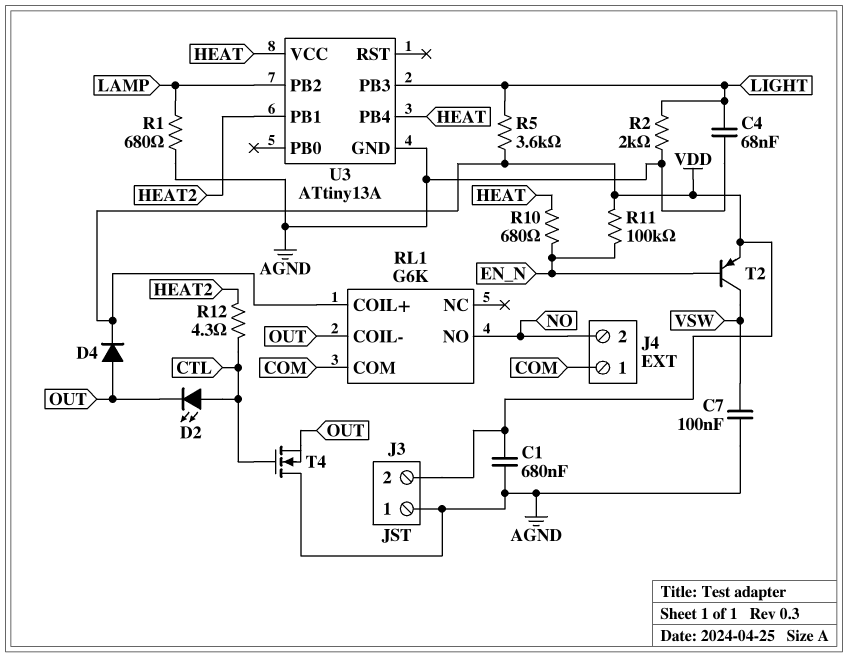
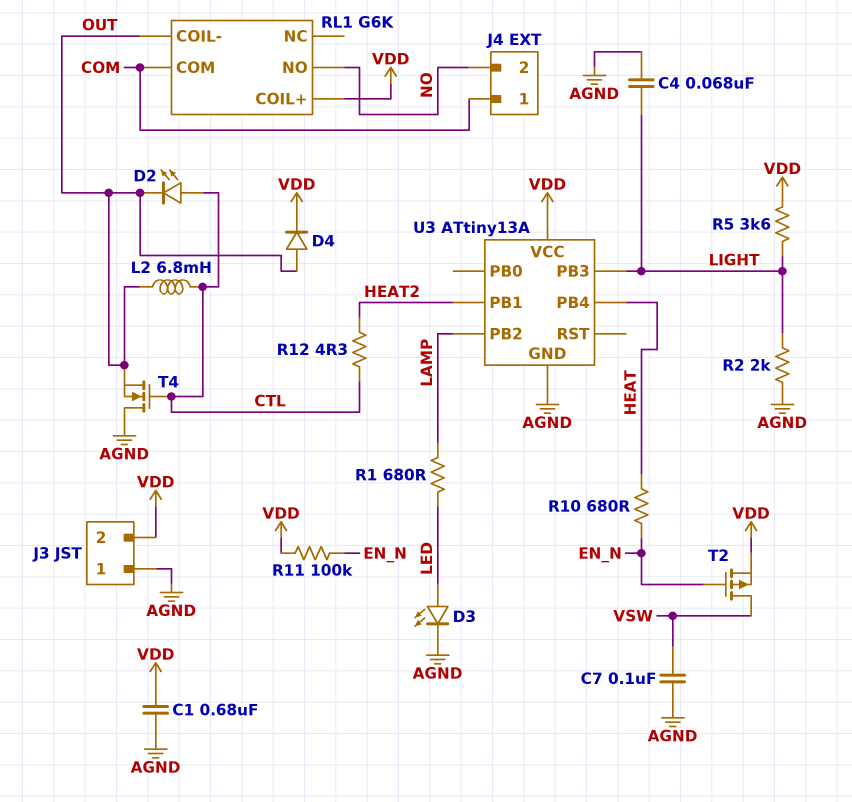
D3: none -> LED (A LED, K AGND)
L2: none -> 6.8mH (CTL, OUT)
R1: 680 (AGND, LAMP) -> 680 (LAMP, LED)
T2: PNP (B EN_N, C VSW, E VDD) -> PMOS (G EN_N, D VSW, S VDD)
U3 pin VCC: HEAT -> VDD

